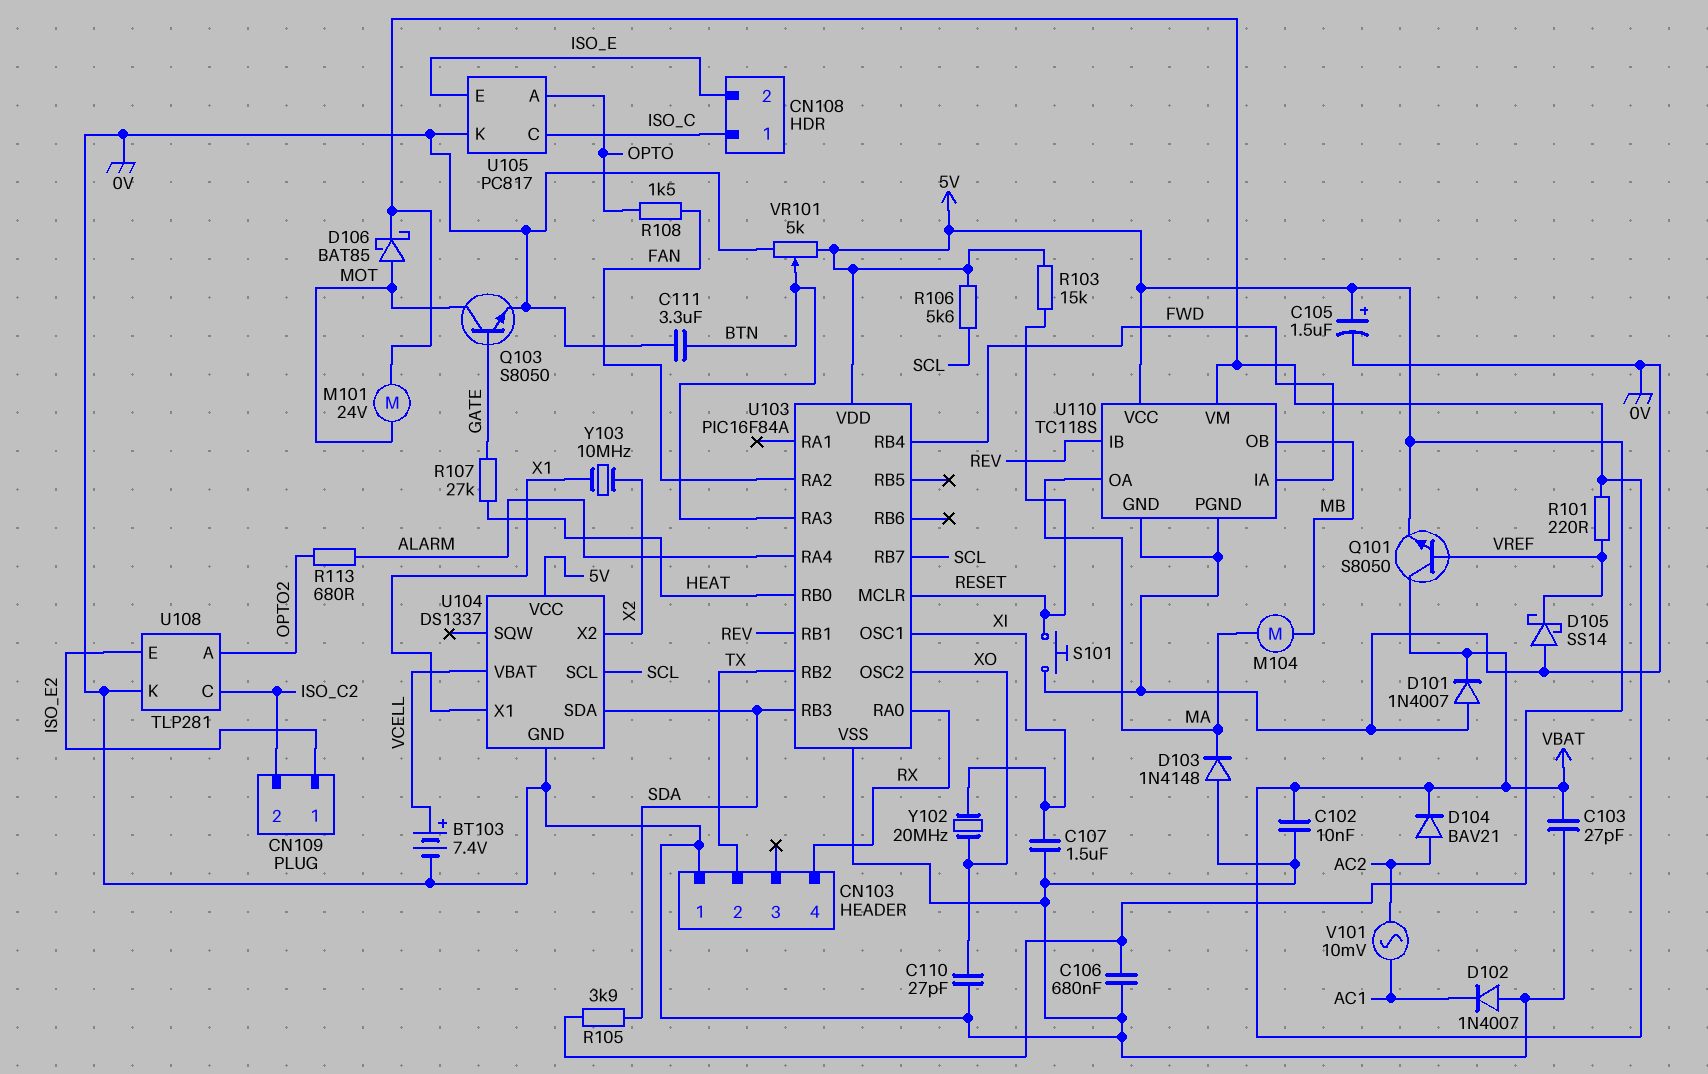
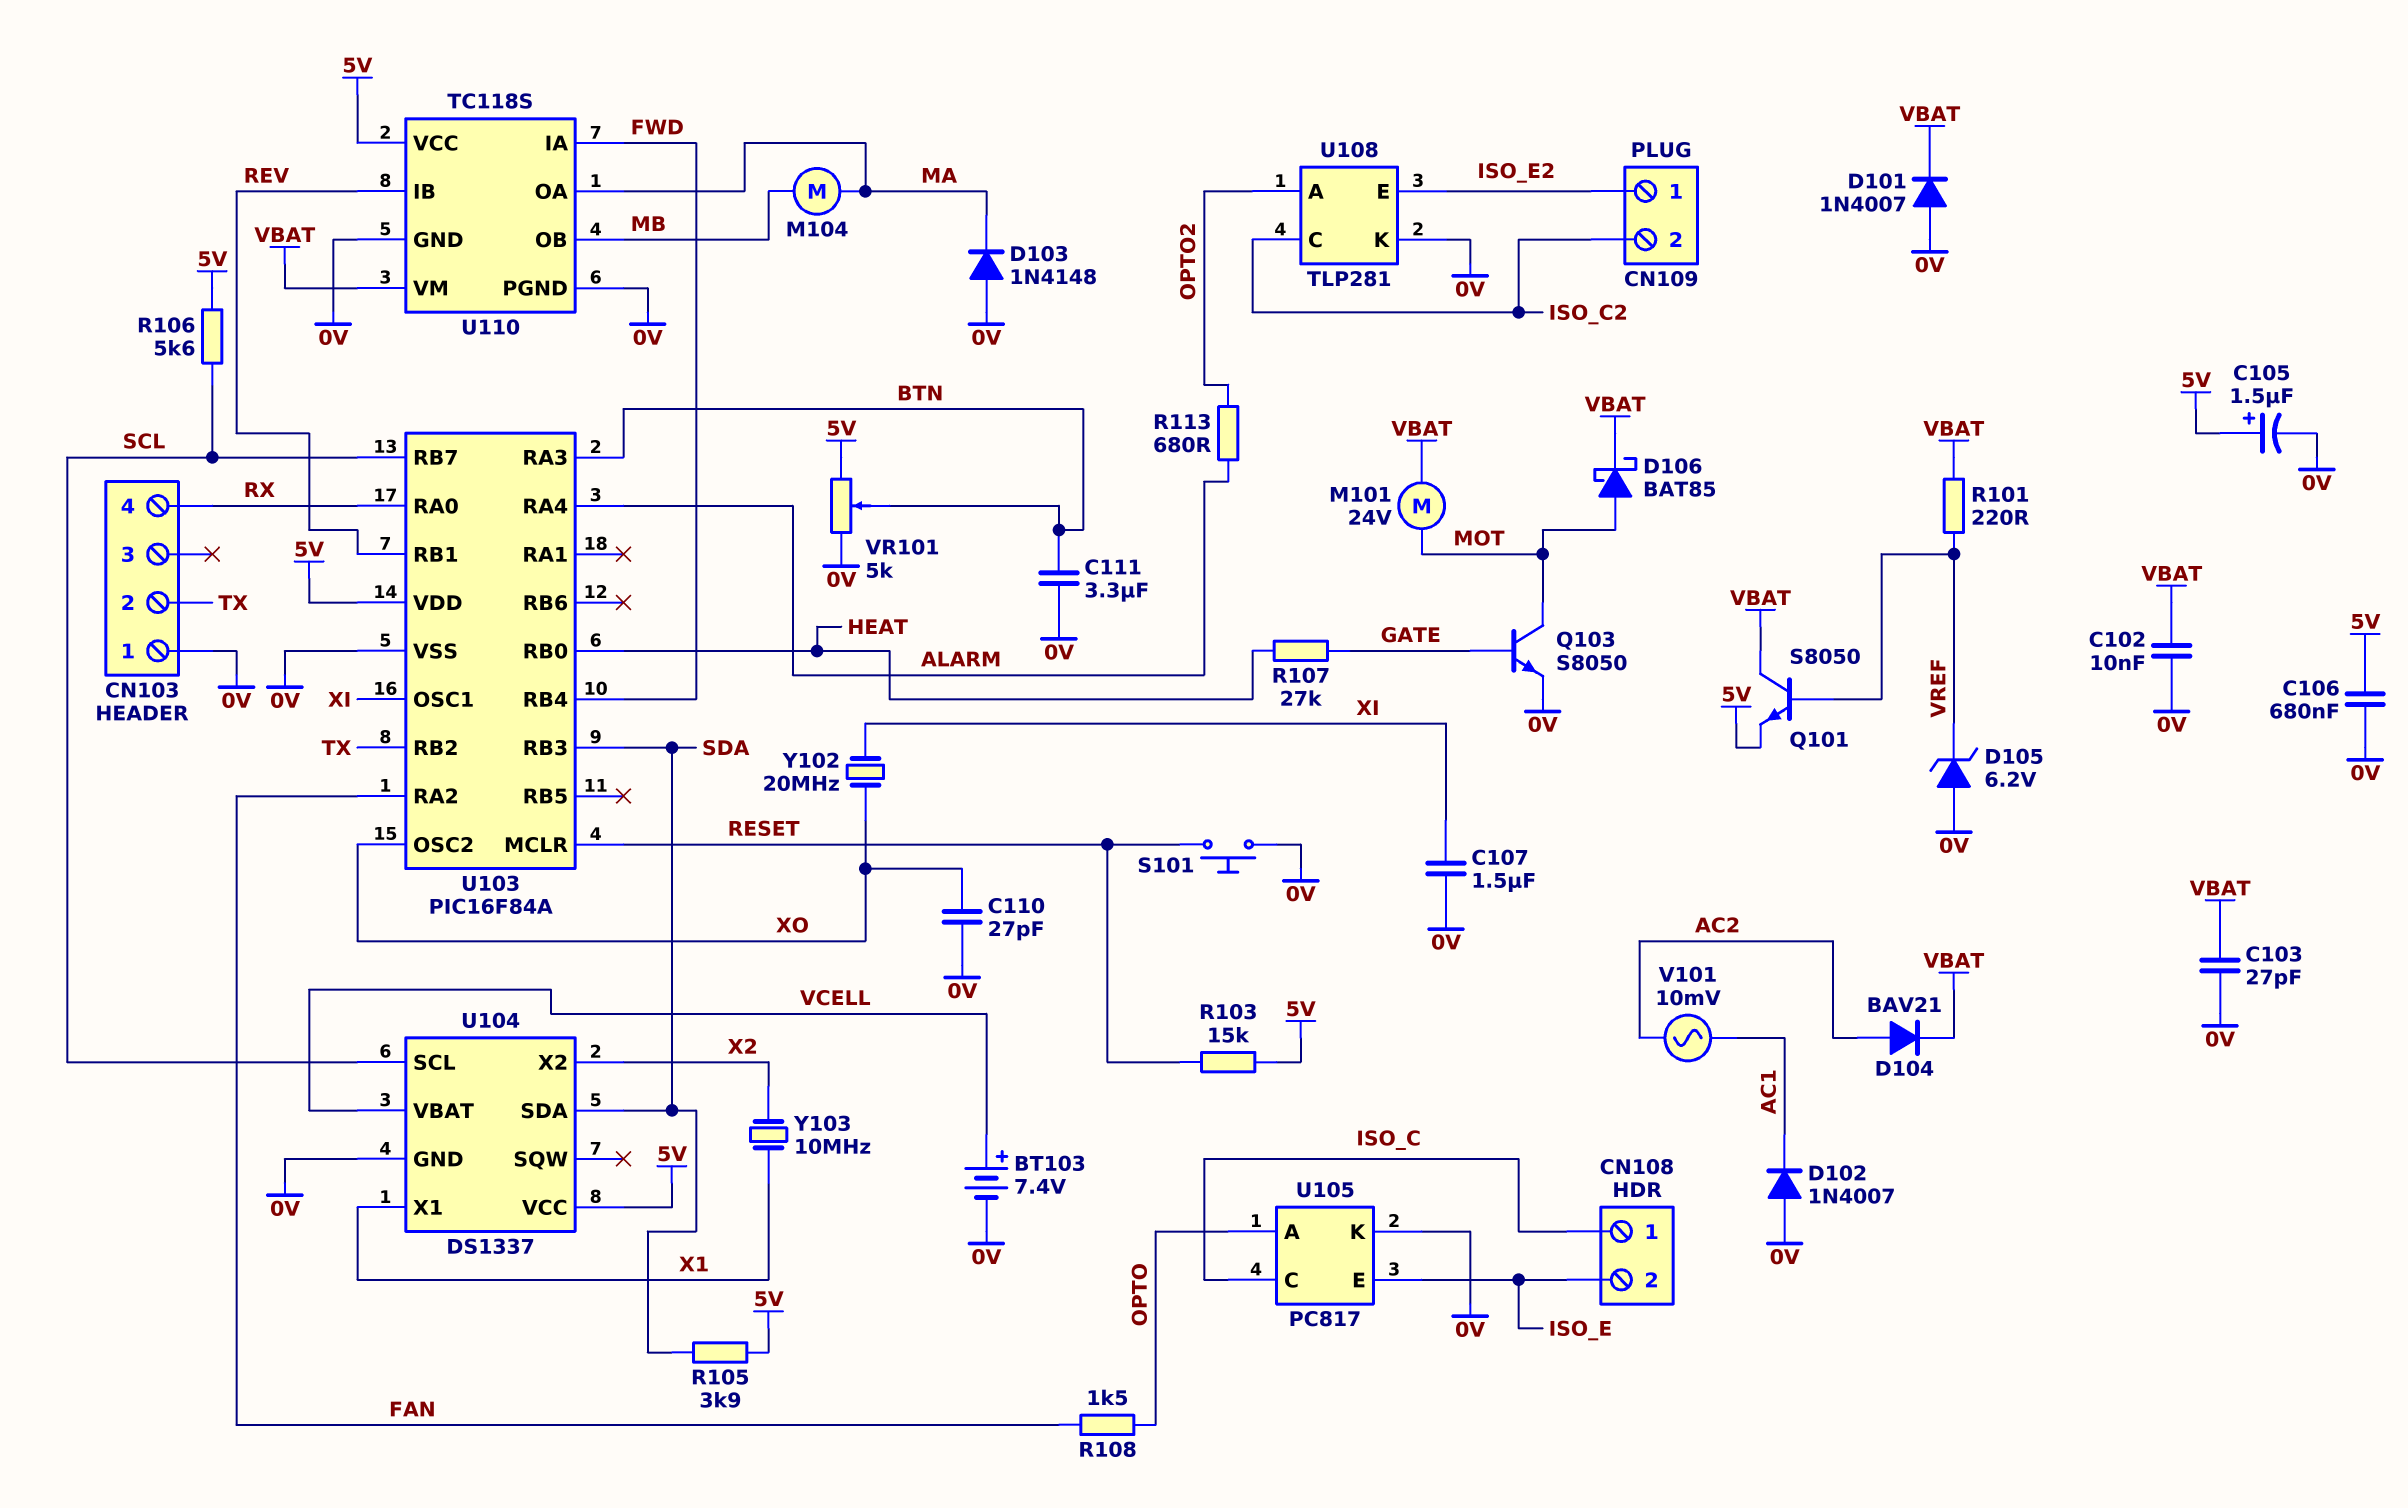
D105: schottky SS14 (A 0V, K VREF) -> zener 6.2V (A 0V, K VREF)

